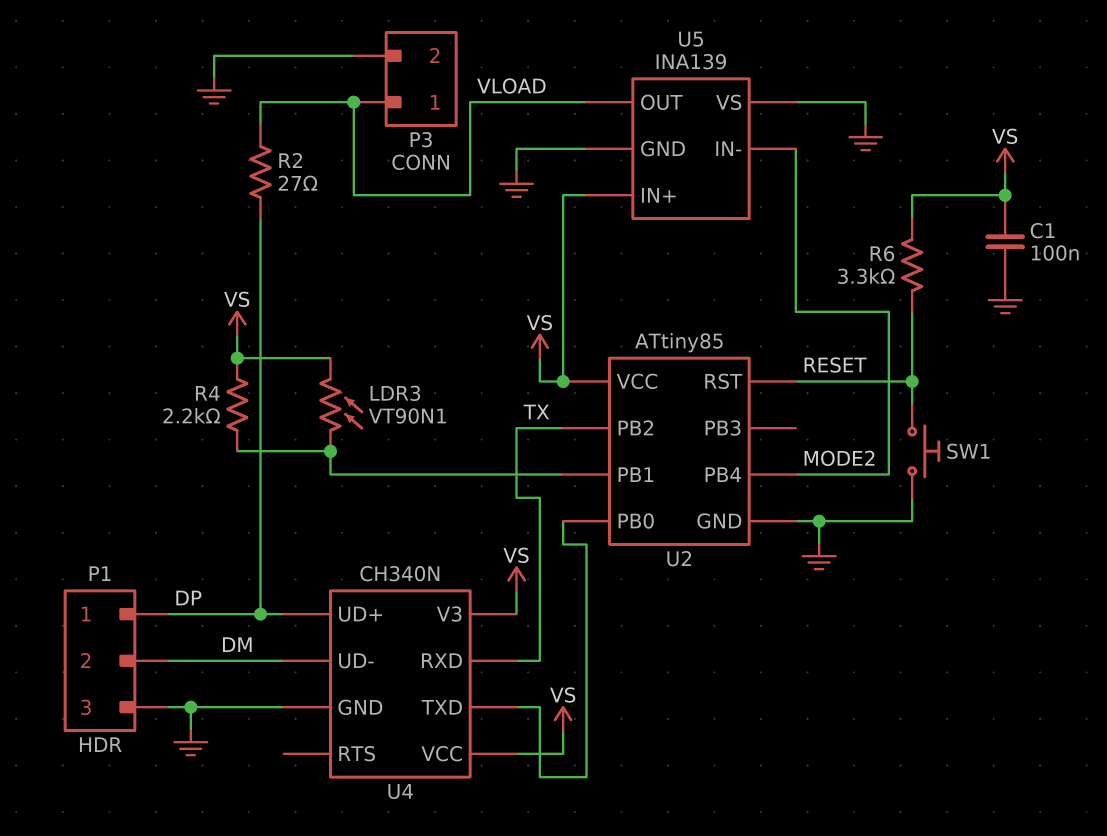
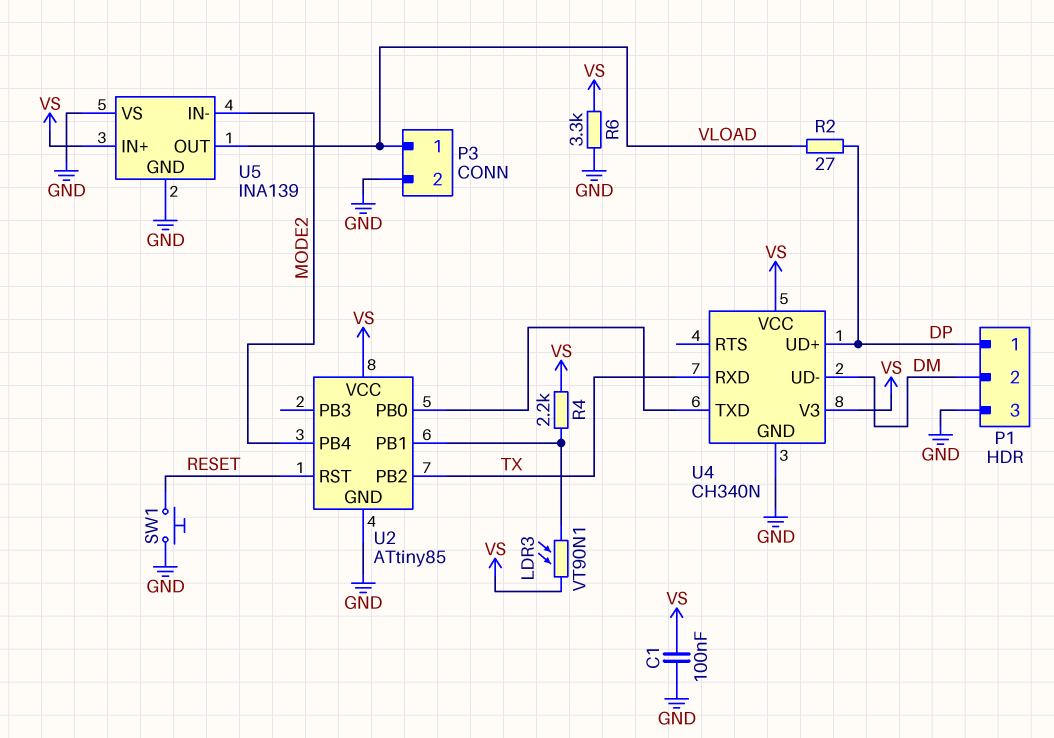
R6: 3.3k (RESET, VS) -> 3.3k (GND, VS)

